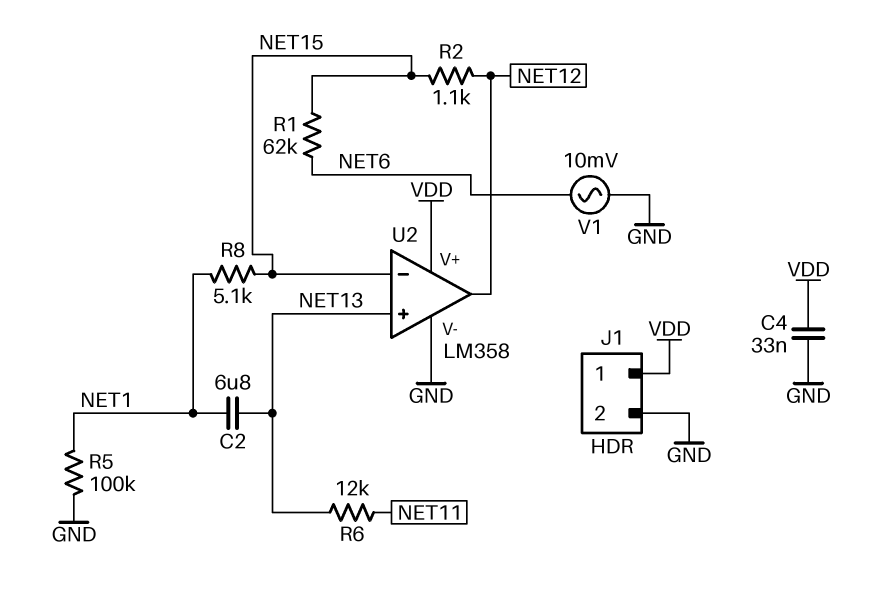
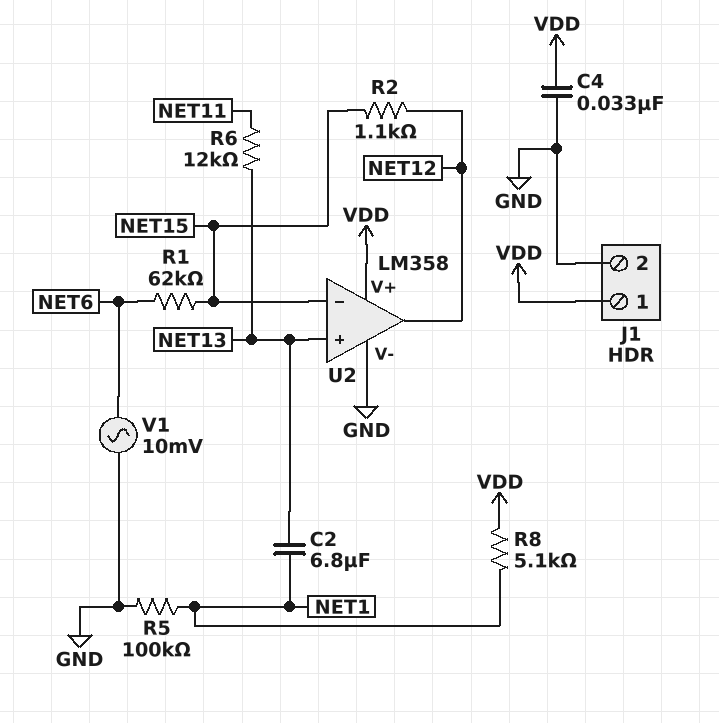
R8: 5.1k (NET1, NET15) -> 5.1k (NET1, VDD)

